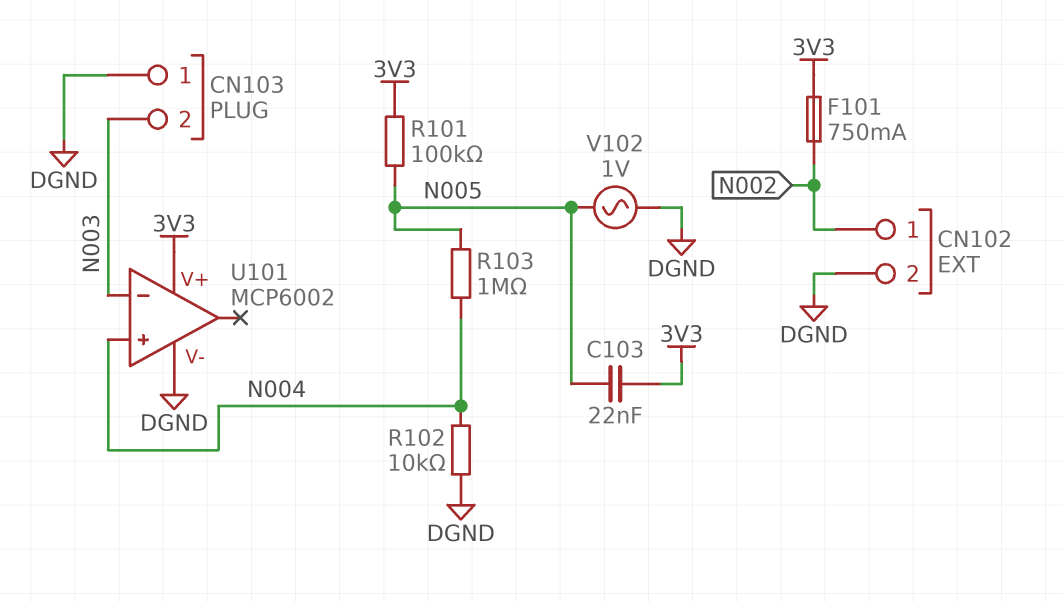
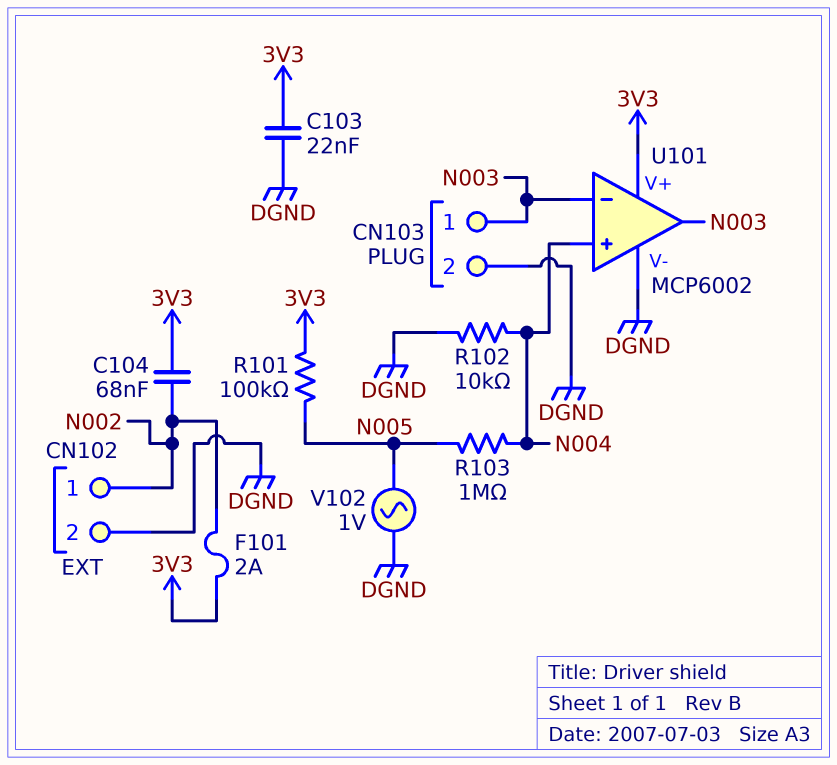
C103: 22nF (3V3, N005) -> 22nF (3V3, DGND)
C104: none -> 68nF (3V3, N002)
CN103 pin 1: DGND -> N003
CN103 pin 2: N003 -> DGND
F101: 750mA (3V3, N002) -> 2A (3V3, N002)
U101 pin out: none -> N003

